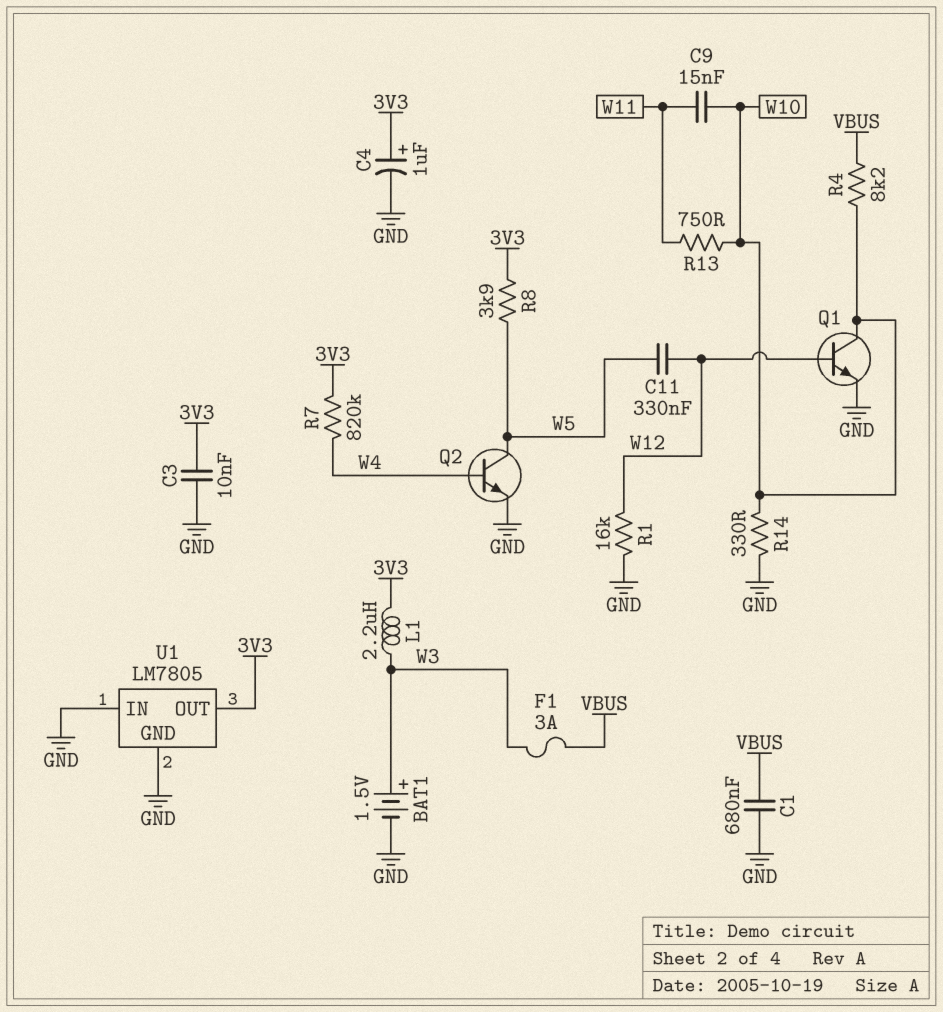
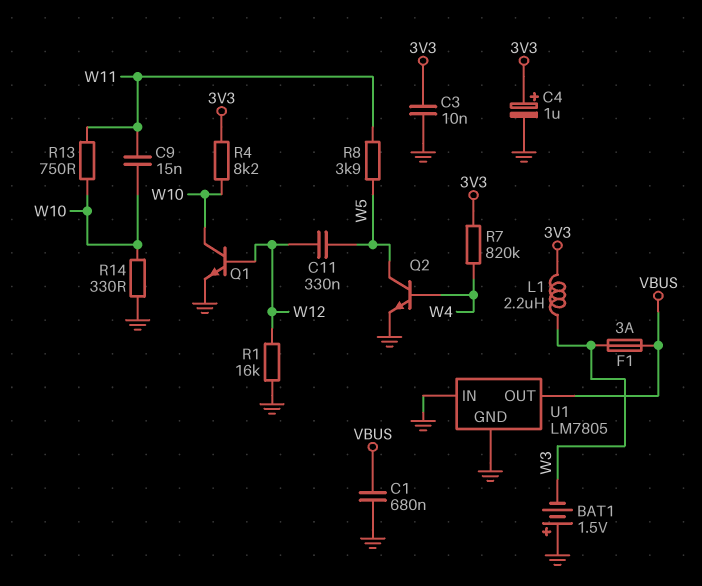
BAT1: 1.5V (plus W3, minus GND) -> 1.5V (plus GND, minus W3)
R4: 8.2k (VBUS, W10) -> 8.2k (3V3, W10)
R8: 3.9k (3V3, W5) -> 3.9k (W5, W11)
U1 pin OUT: 3V3 -> VBUS

